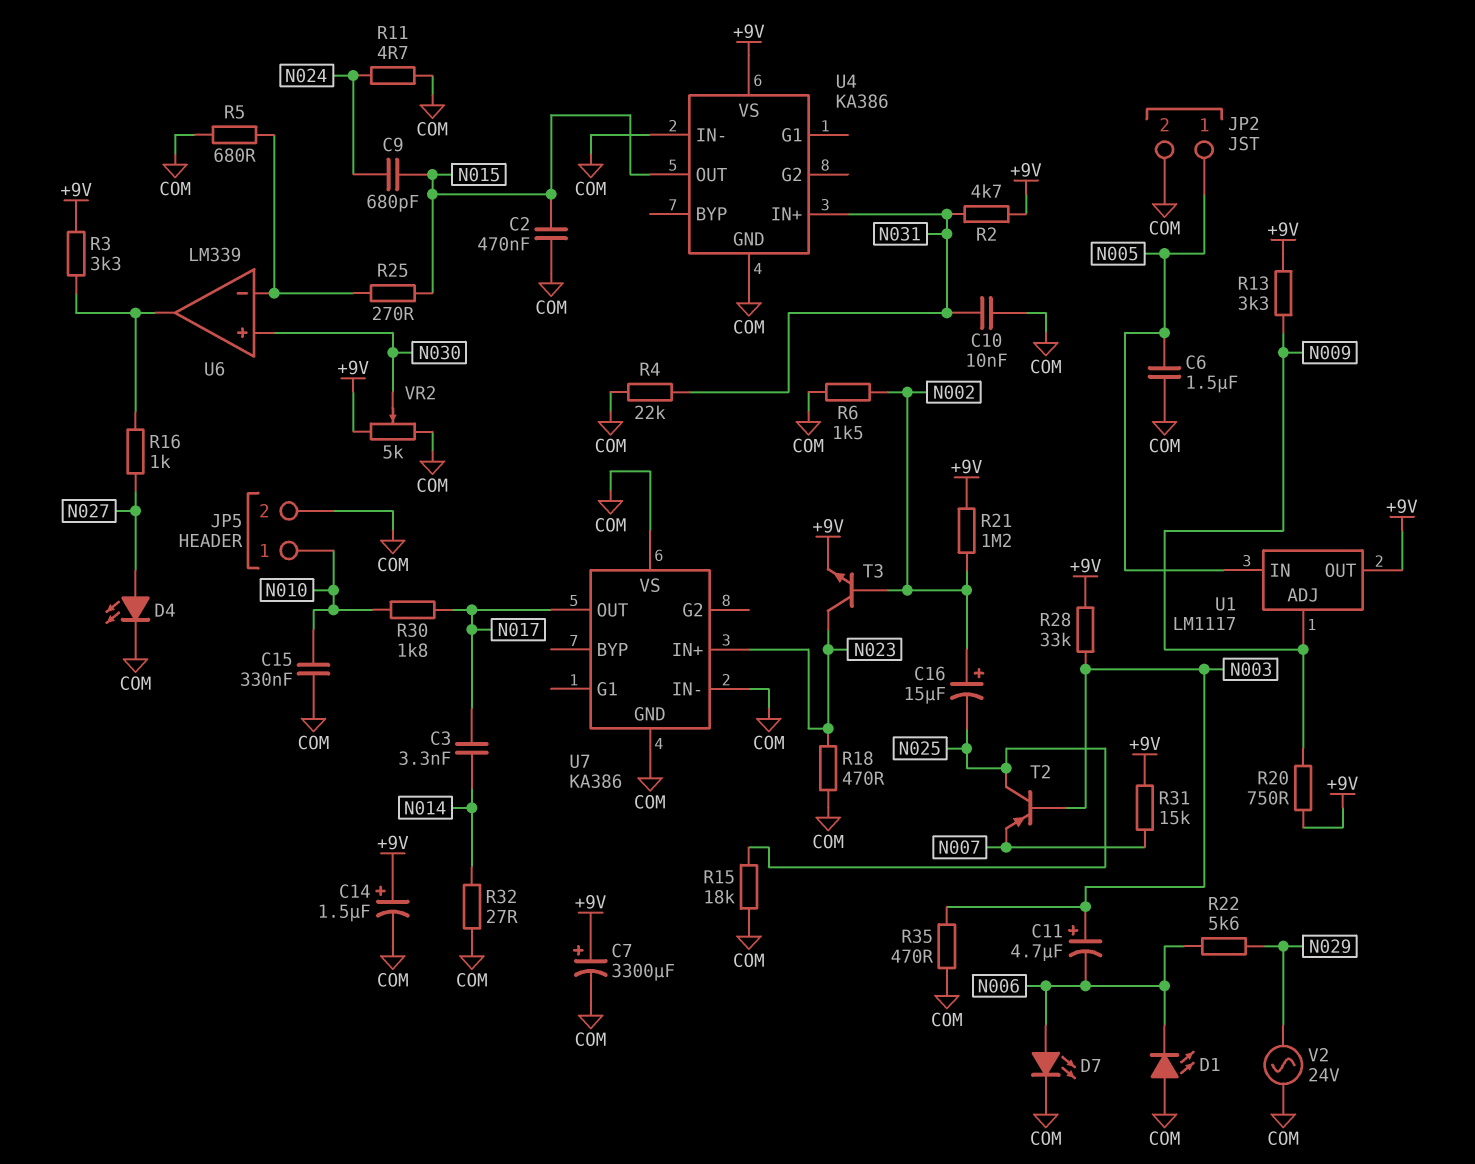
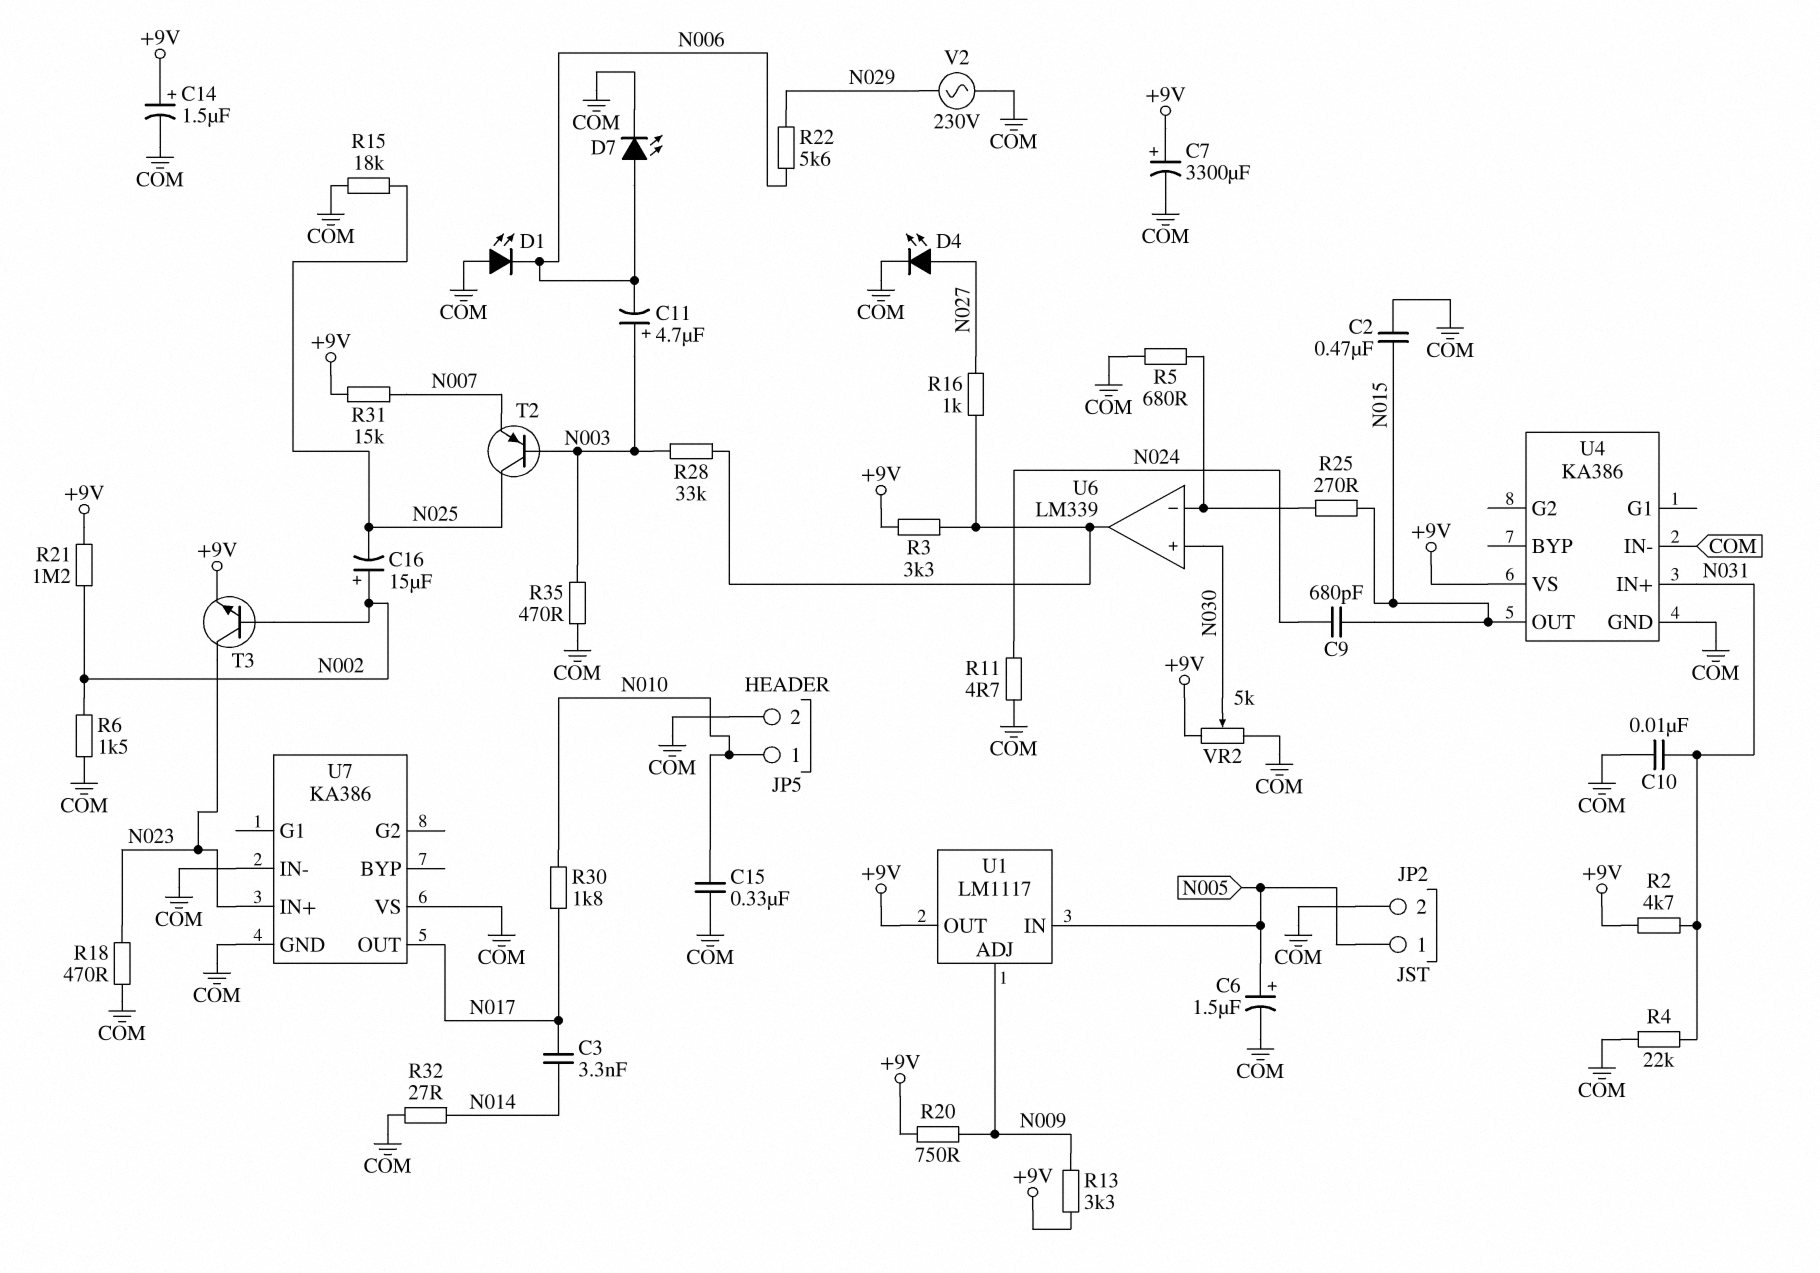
C6: 1.5uF (COM, N005) -> 1.5uF (plus N005, minus COM)
R28: 33k (+9V, N003) -> 33k (N003, U6/out)
V2: AC 24V (COM, N029) -> AC 230V (COM, N029)

